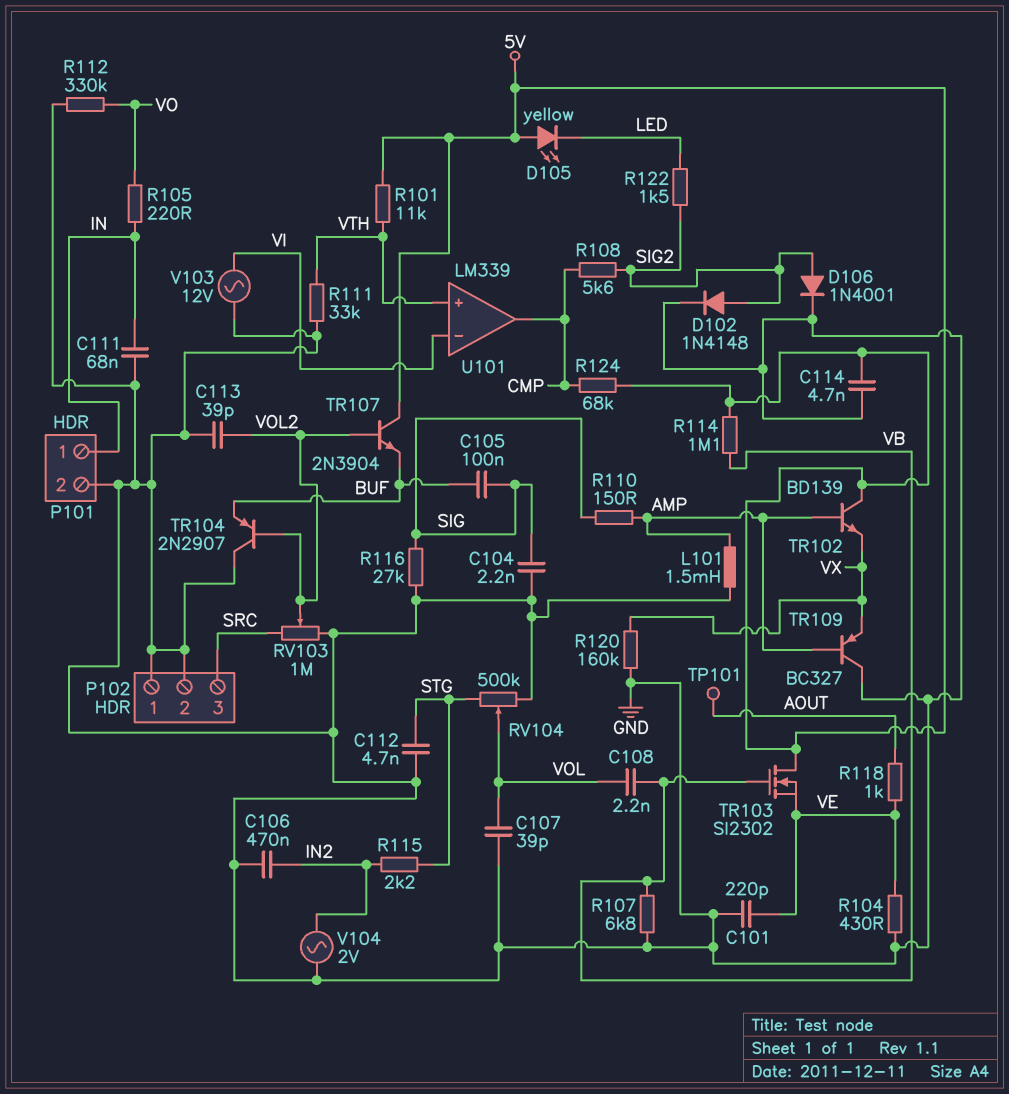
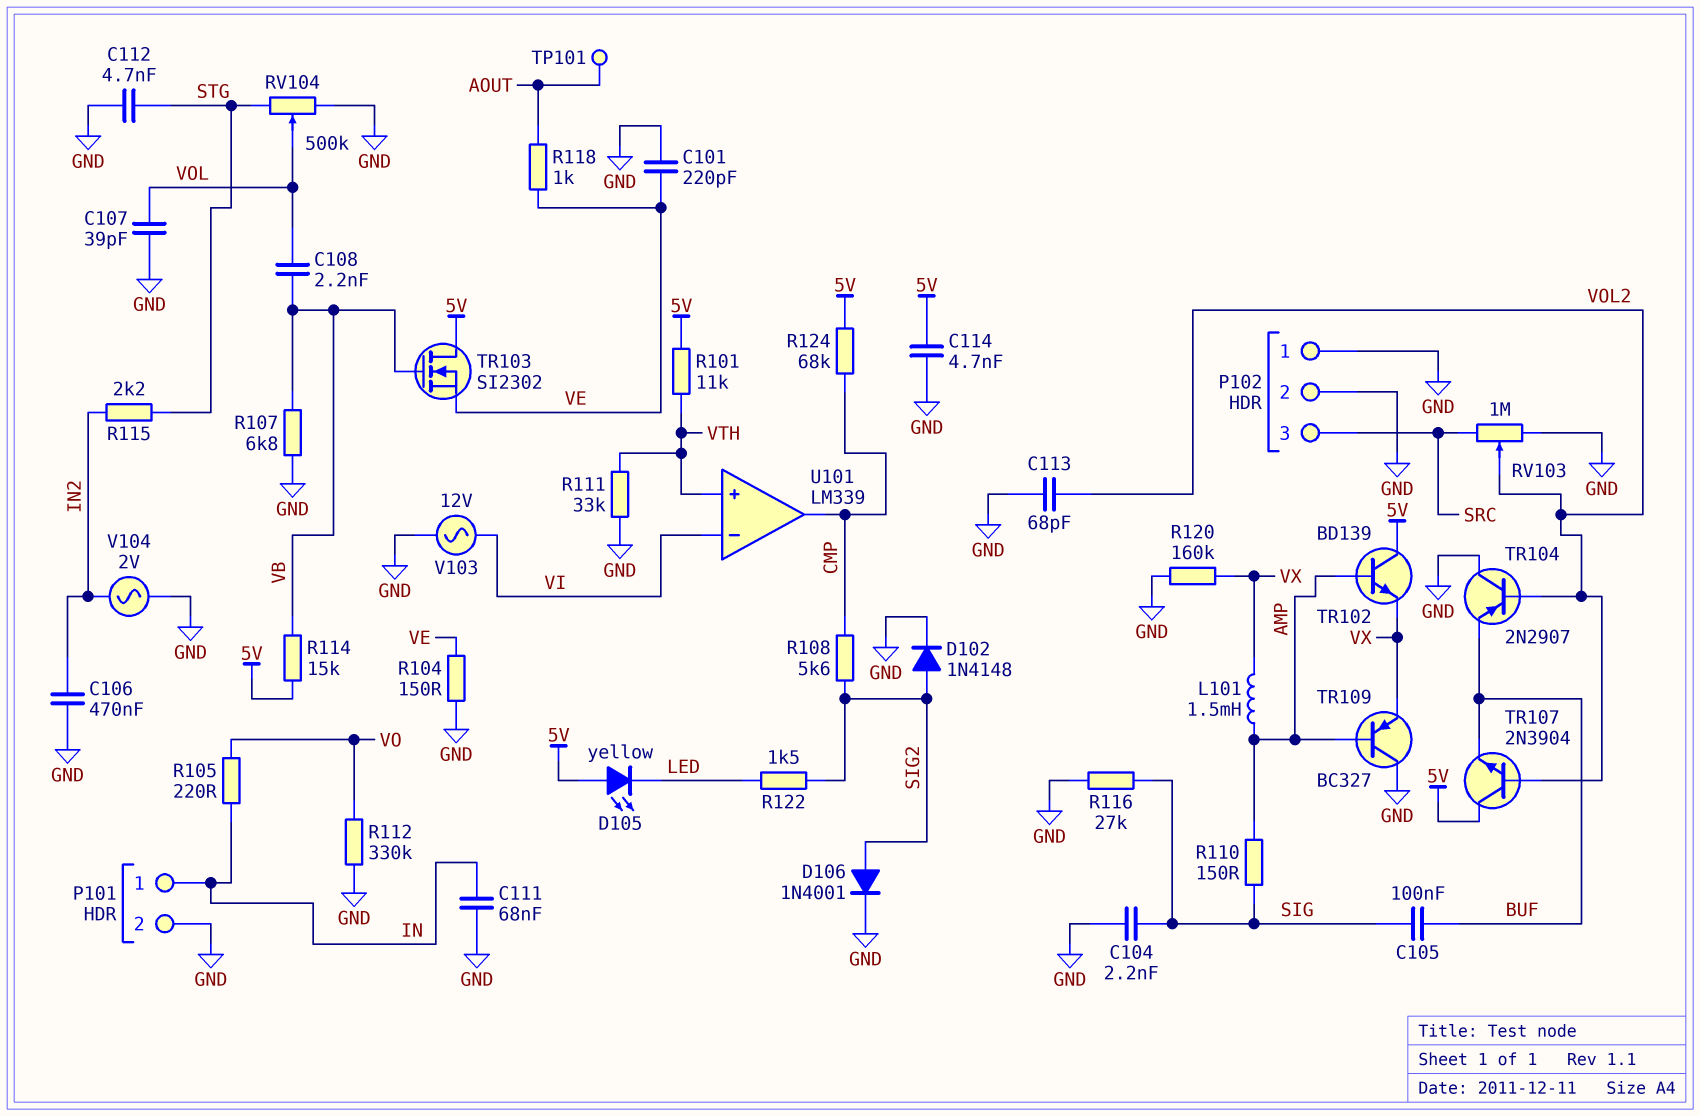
C113: 39pF (GND, VOL2) -> 68pF (GND, VOL2)
L101: 1.5mH (AMP, GND) -> 1.5mH (AMP, VX)
R104: 430 (GND, VE) -> 150 (GND, VE)
R114: 1.1M (5V, VB) -> 15k (5V, VB)

